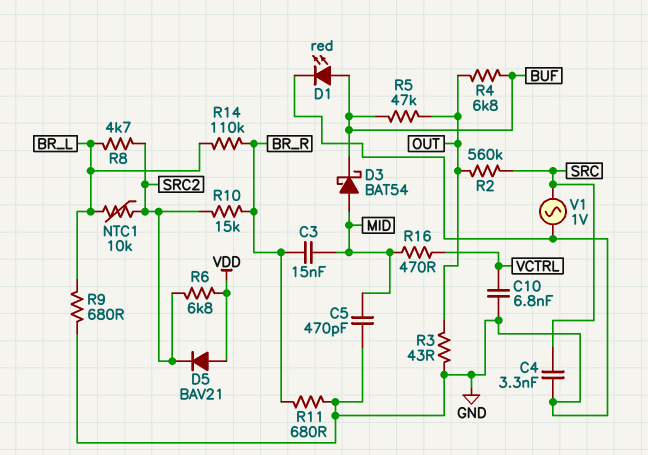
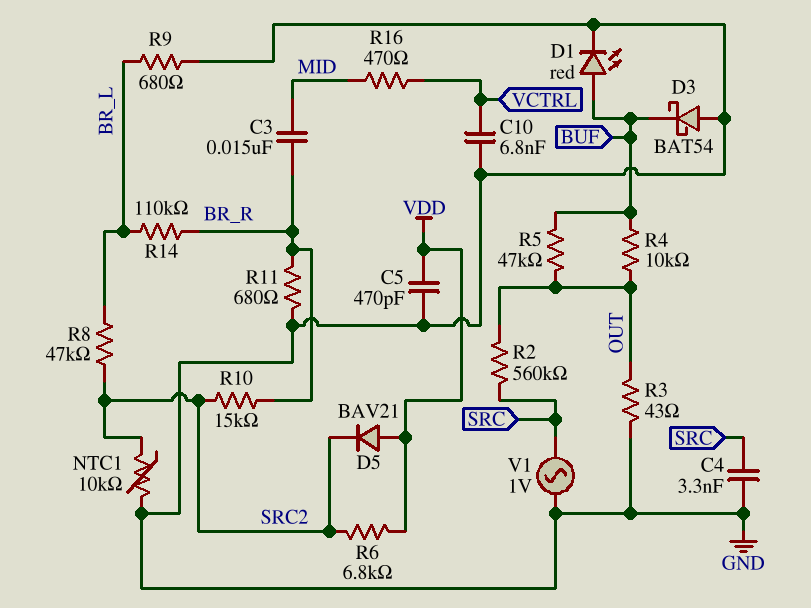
C5: 470pF (GND, MID) -> 470pF (GND, VDD)
D3: schottky BAT54 (A MID, K BUF) -> schottky BAT54 (A GND, K BUF)
NTC1: 10k (BR_L, SRC2) -> 10k (GND, SRC2)
R4: 6.8k (BUF, OUT) -> 10k (BUF, OUT)
R8: 4.7k (BR_L, SRC2) -> 47k (BR_L, SRC2)

